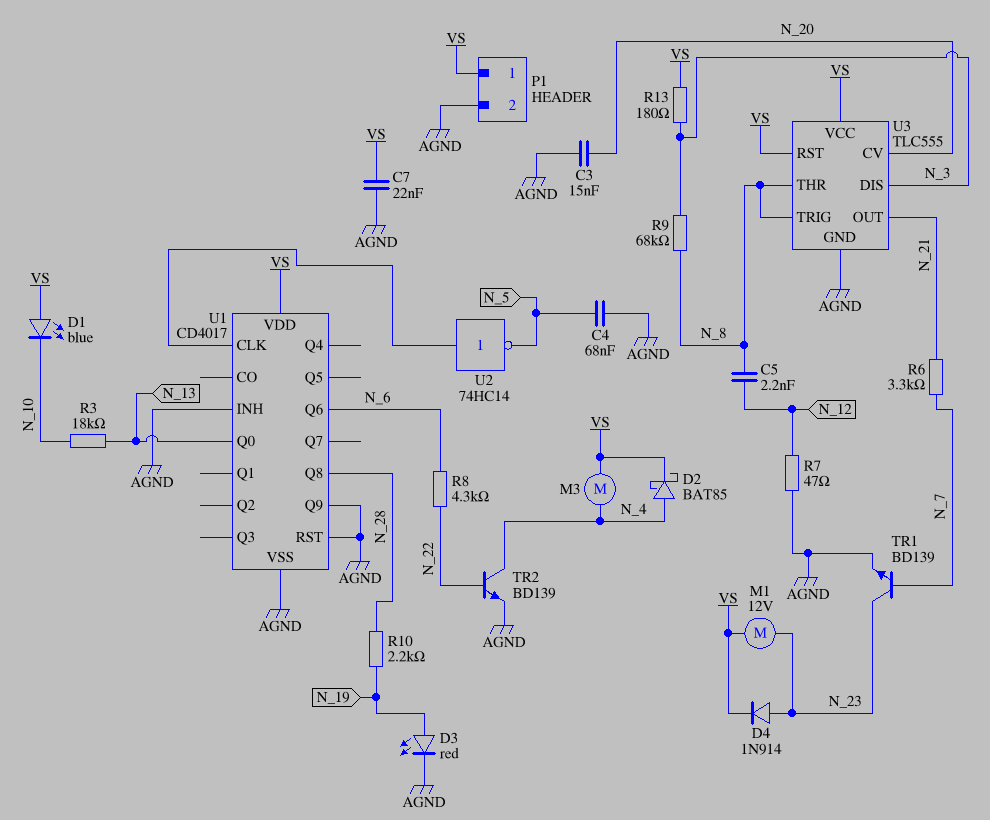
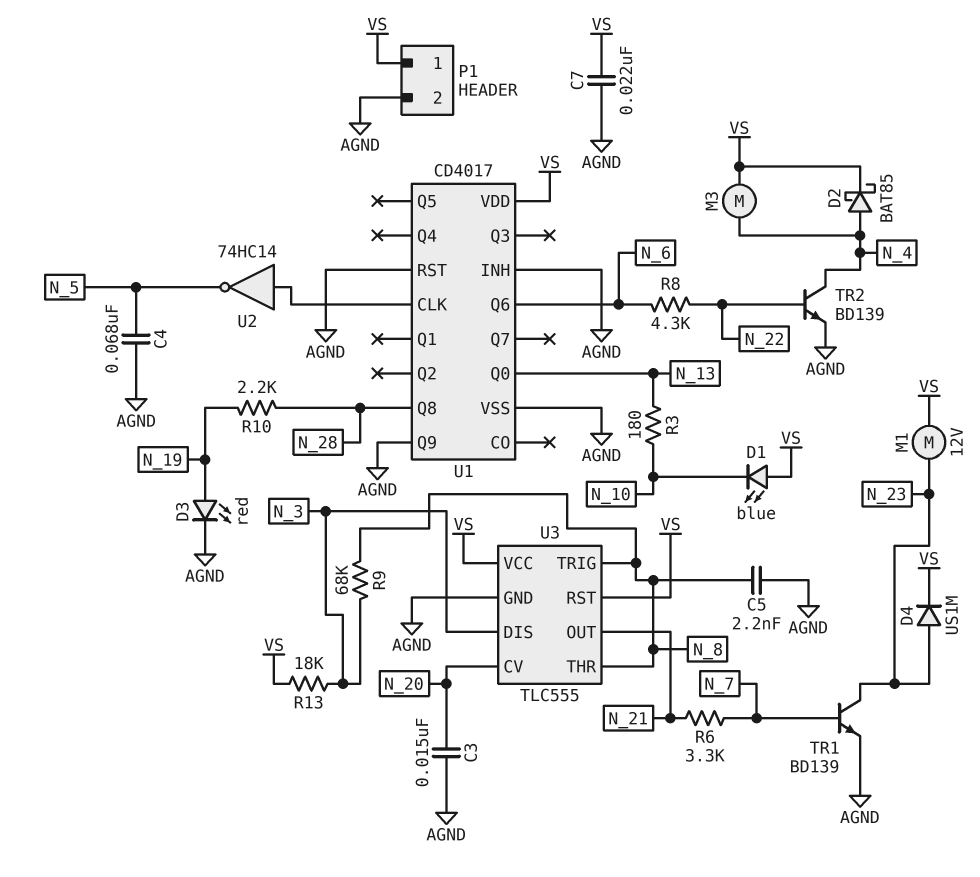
C5: 2.2nF (N_8, N_12) -> 2.2nF (AGND, N_8)
D4: diode 1N914 (A N_23, K VS) -> diode US1M (A N_23, K VS)
R3: 18k (N_10, N_13) -> 180 (N_10, N_13)
R7: 47 (AGND, N_12) -> none
R13: 180 (N_3, VS) -> 18k (N_3, VS)

